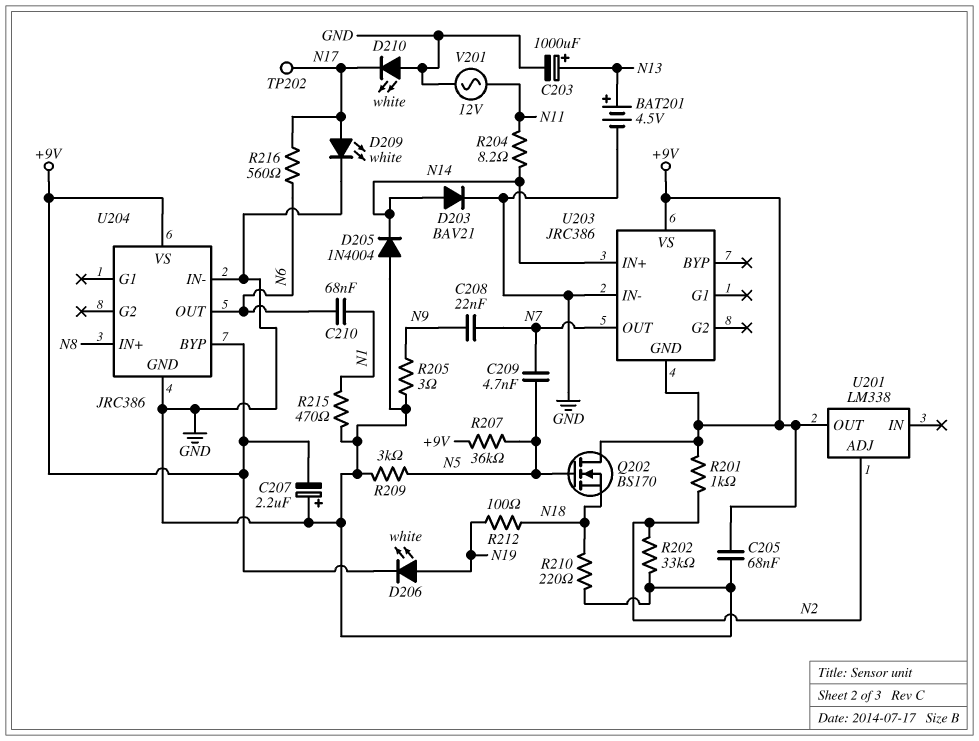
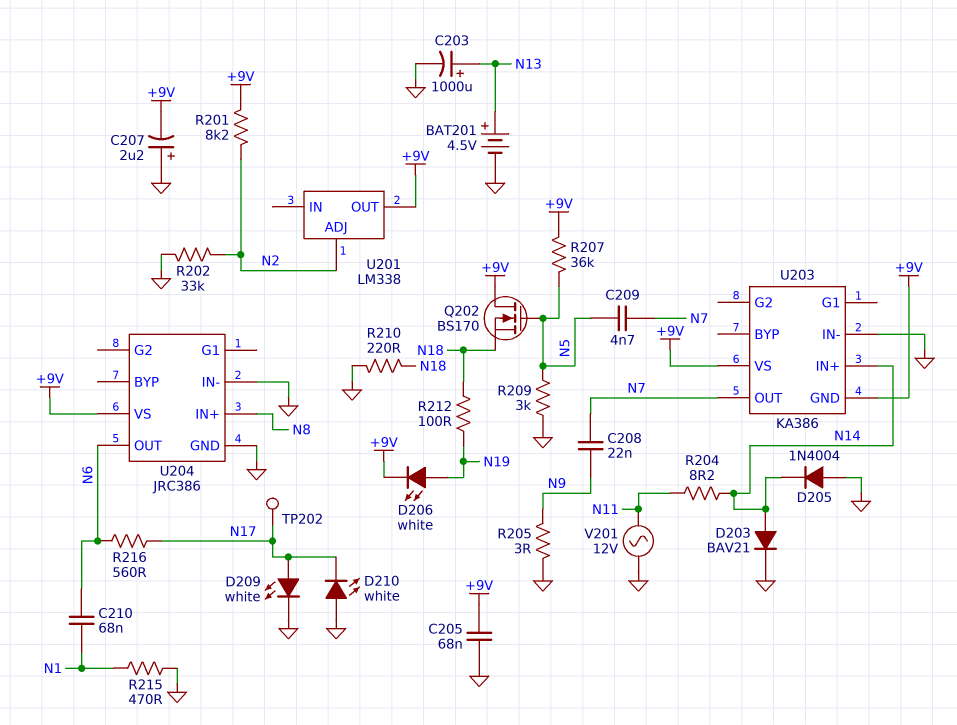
R201: 1k (+9V, N2) -> 8.2k (+9V, N2)
U203: JRC386 -> KA386
U204 pin BYP: +9V -> none

